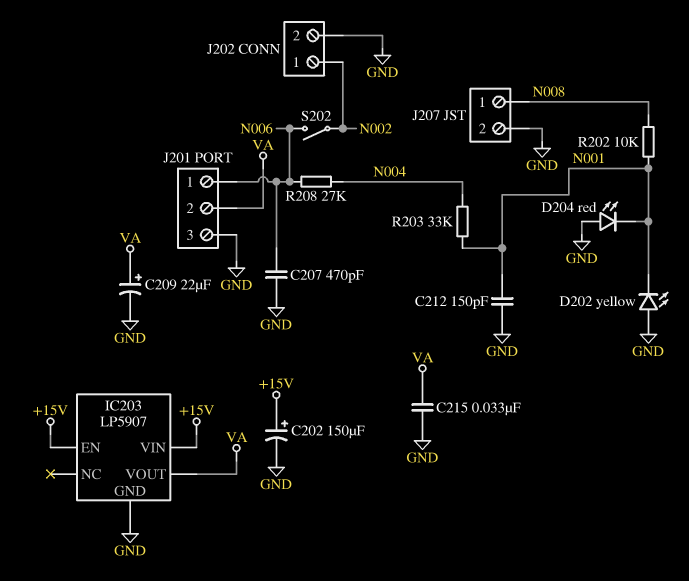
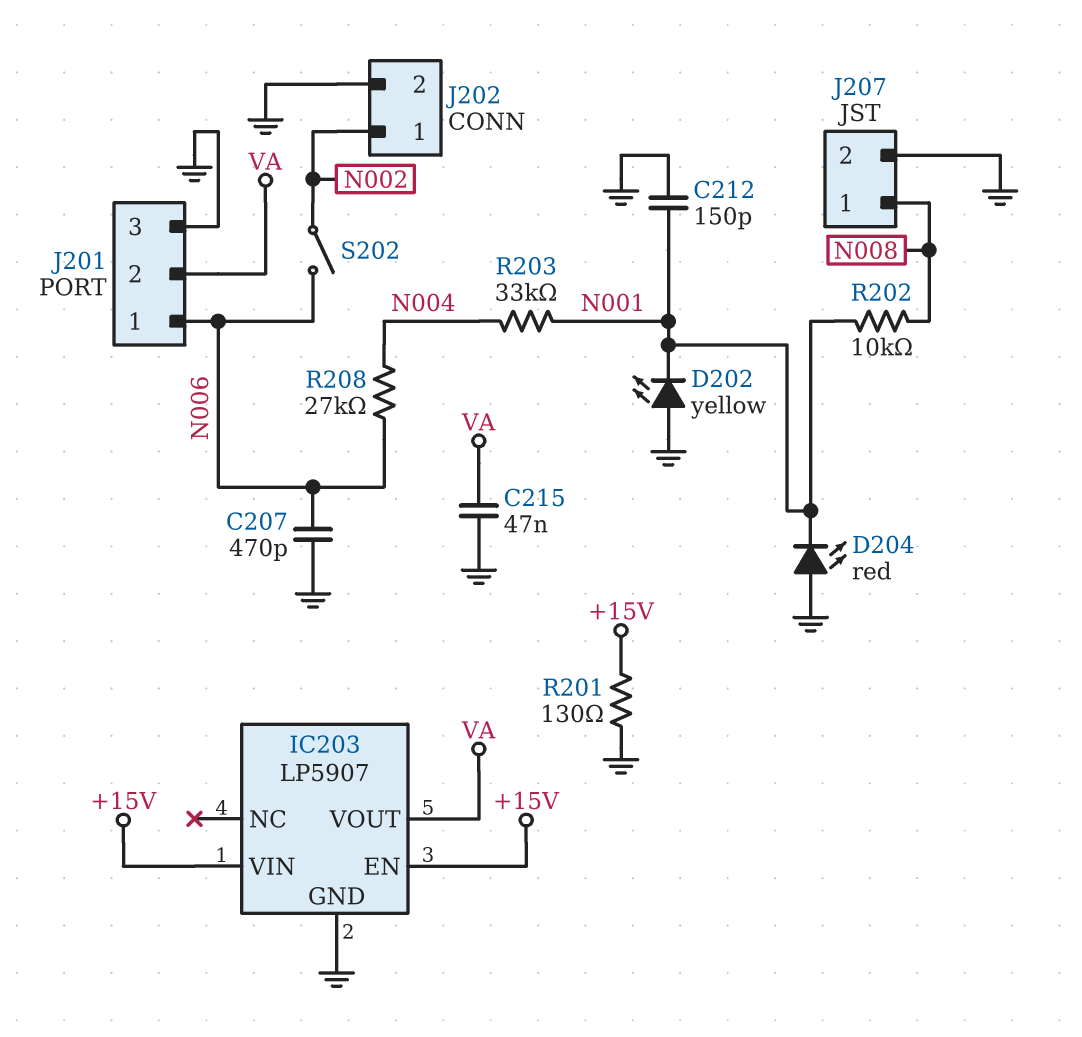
C202: 150uF (plus +15V, minus GND) -> none
C209: 22uF (plus VA, minus GND) -> none
C215: 33nF (GND, VA) -> 47nF (GND, VA)
R201: none -> 130 (+15V, GND)

